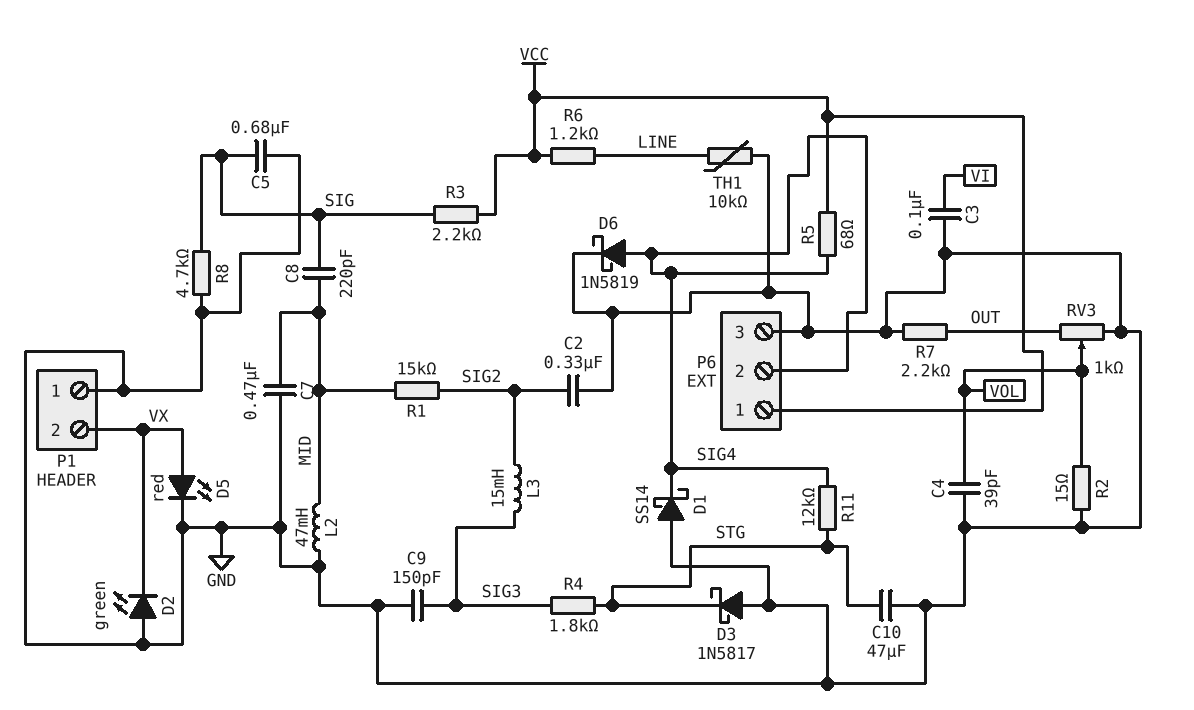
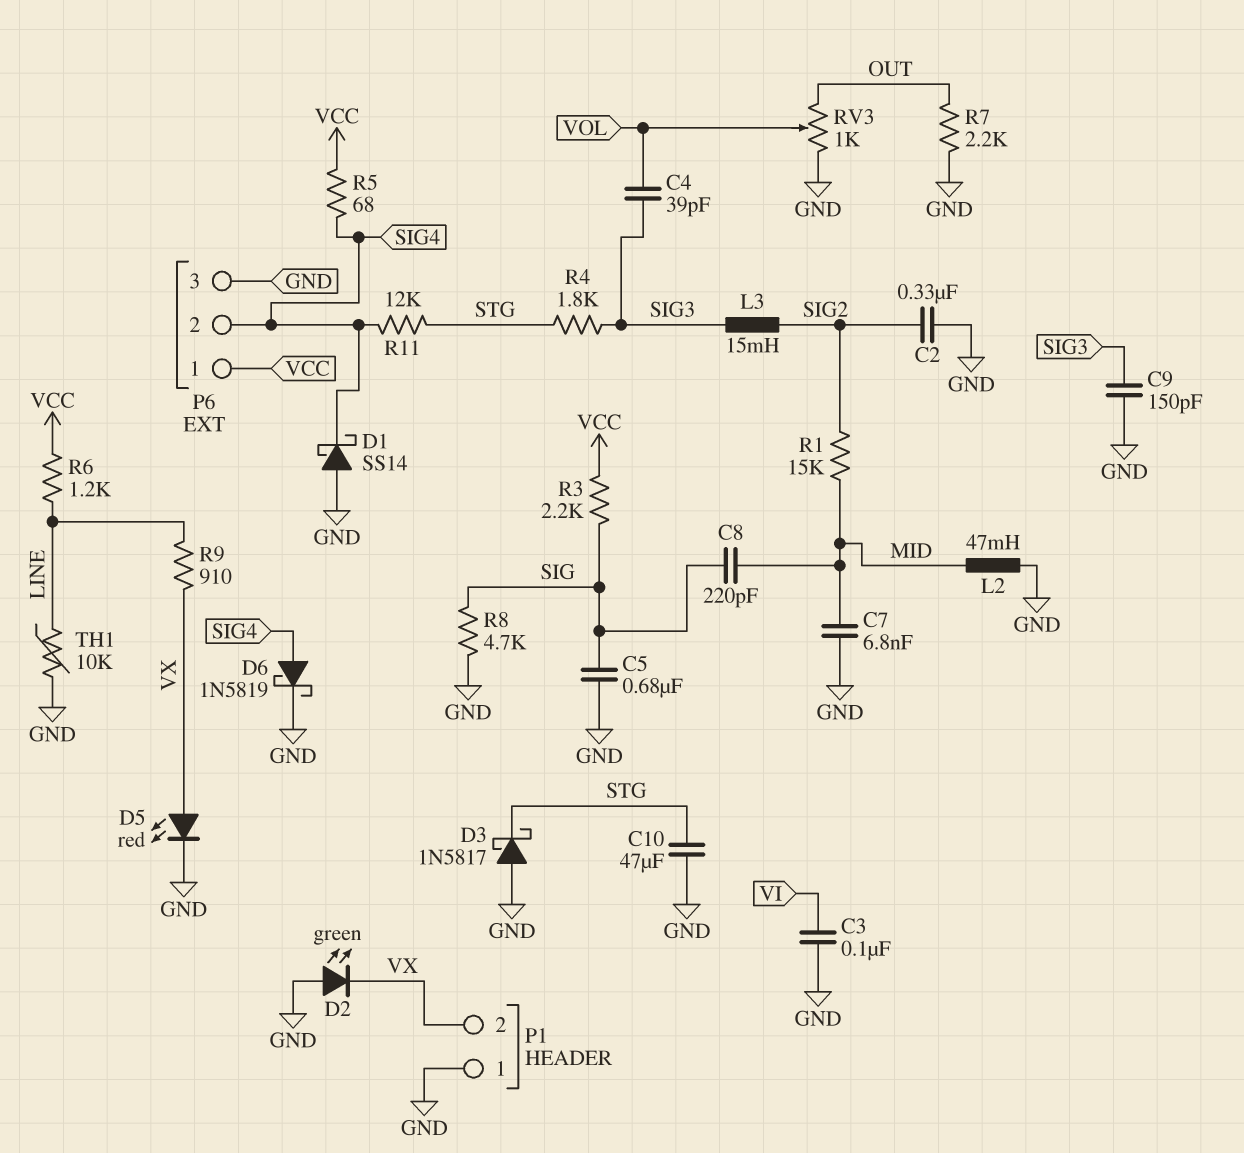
C4: 39pF (GND, VOL) -> 39pF (SIG3, VOL)
C7: 470nF (GND, MID) -> 6.8nF (GND, MID)
R2: 15 (GND, VOL) -> none
R9: none -> 910 (LINE, VX)

